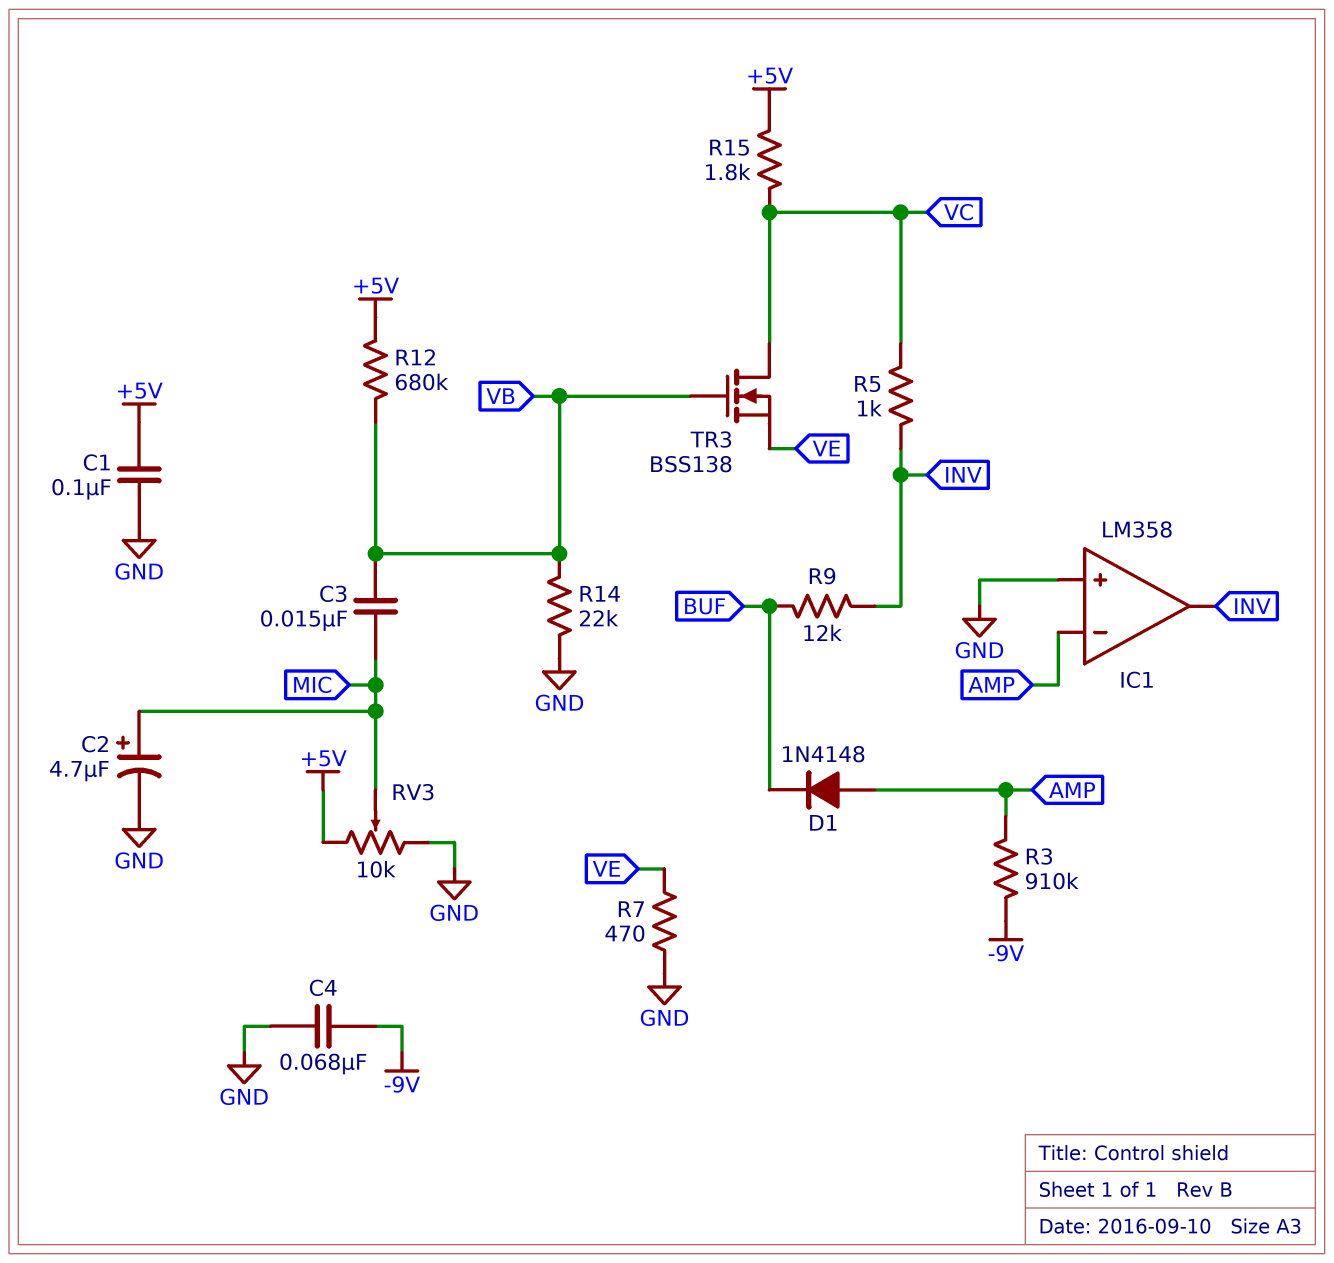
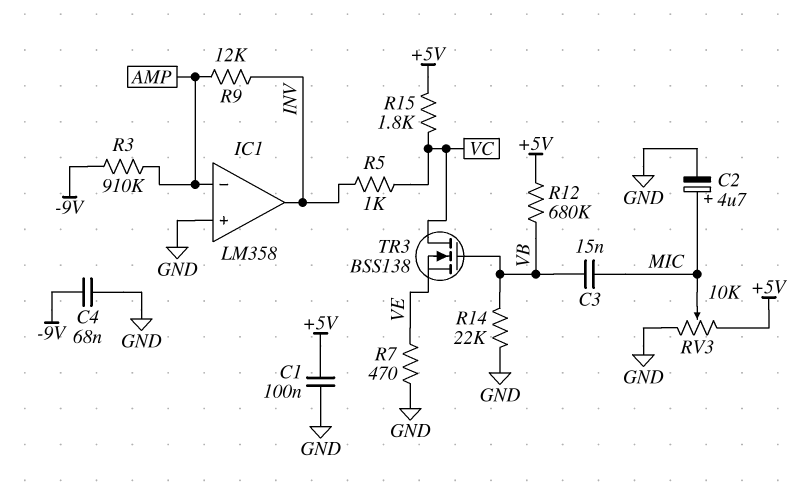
D1: diode 1N4148 (A AMP, K BUF) -> none
R9: 12k (BUF, INV) -> 12k (AMP, INV)

